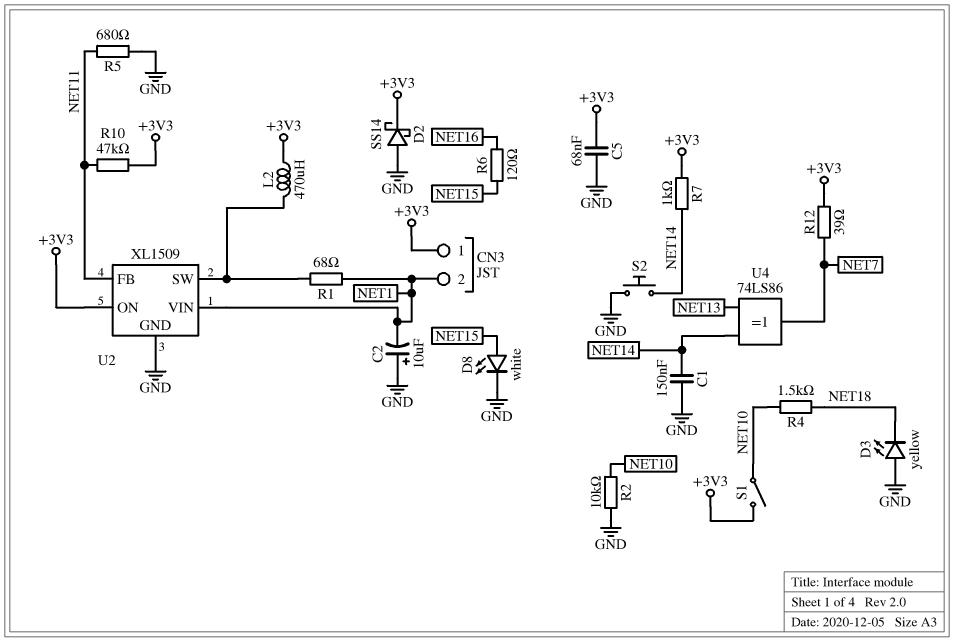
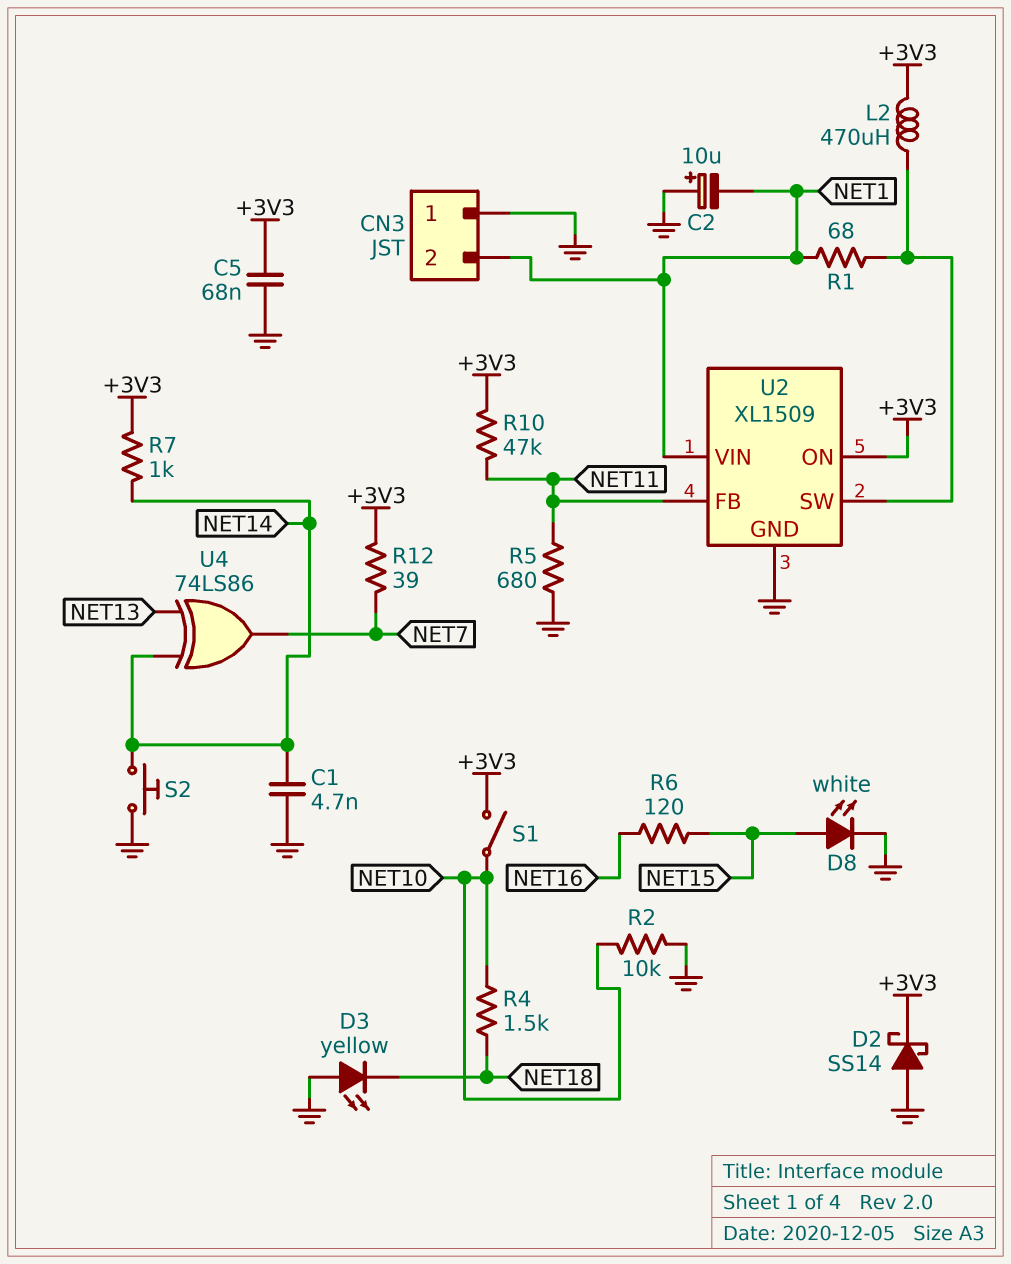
C1: 150nF (GND, NET14) -> 4.7nF (GND, NET14)
CN3 pin 1: +3V3 -> GND

